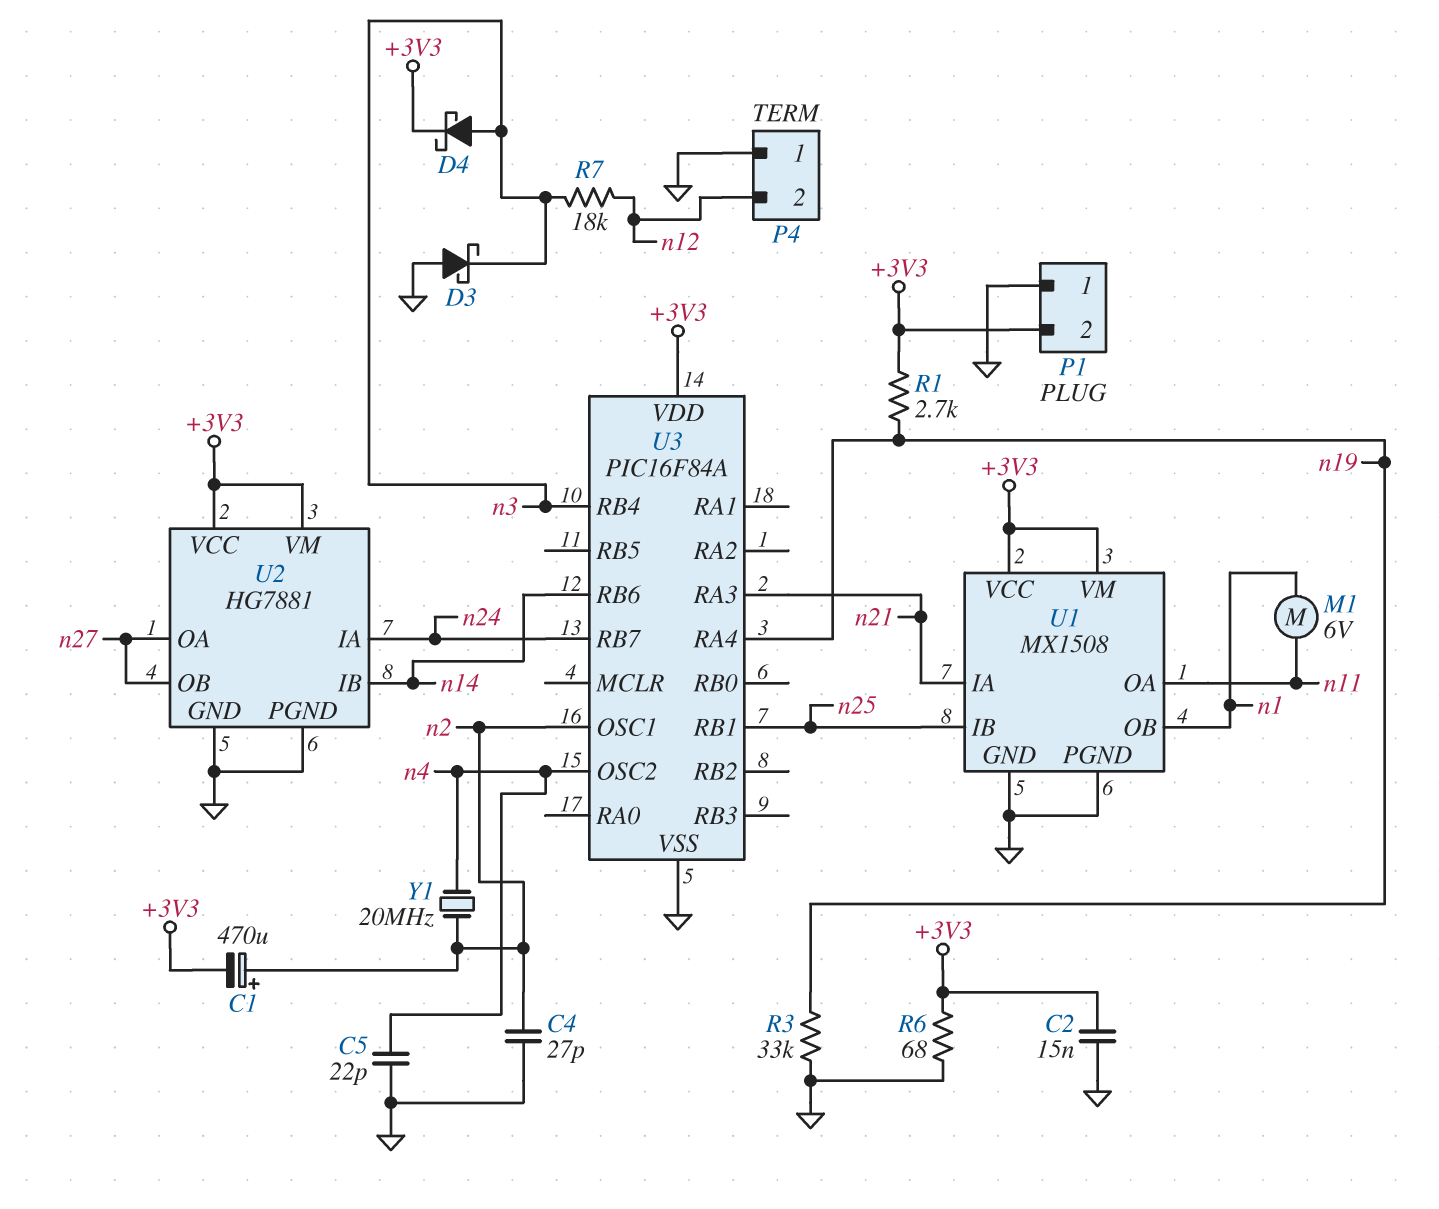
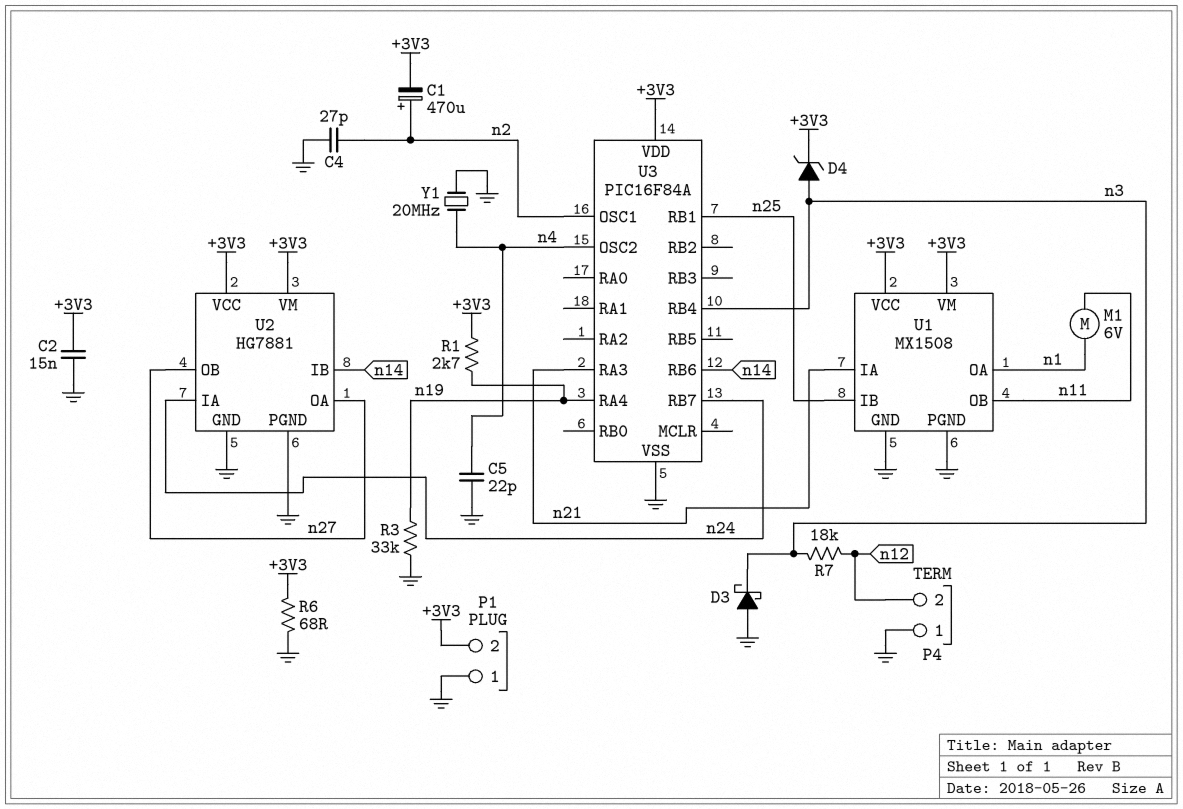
D4: schottky (A n3, K +3V3) -> zener (A n3, K +3V3)
U1 pin OA: n11 -> n1
U1 pin OB: n1 -> n11
Y1: 20MHz (n2, n4) -> 20MHz (GND, n4)

